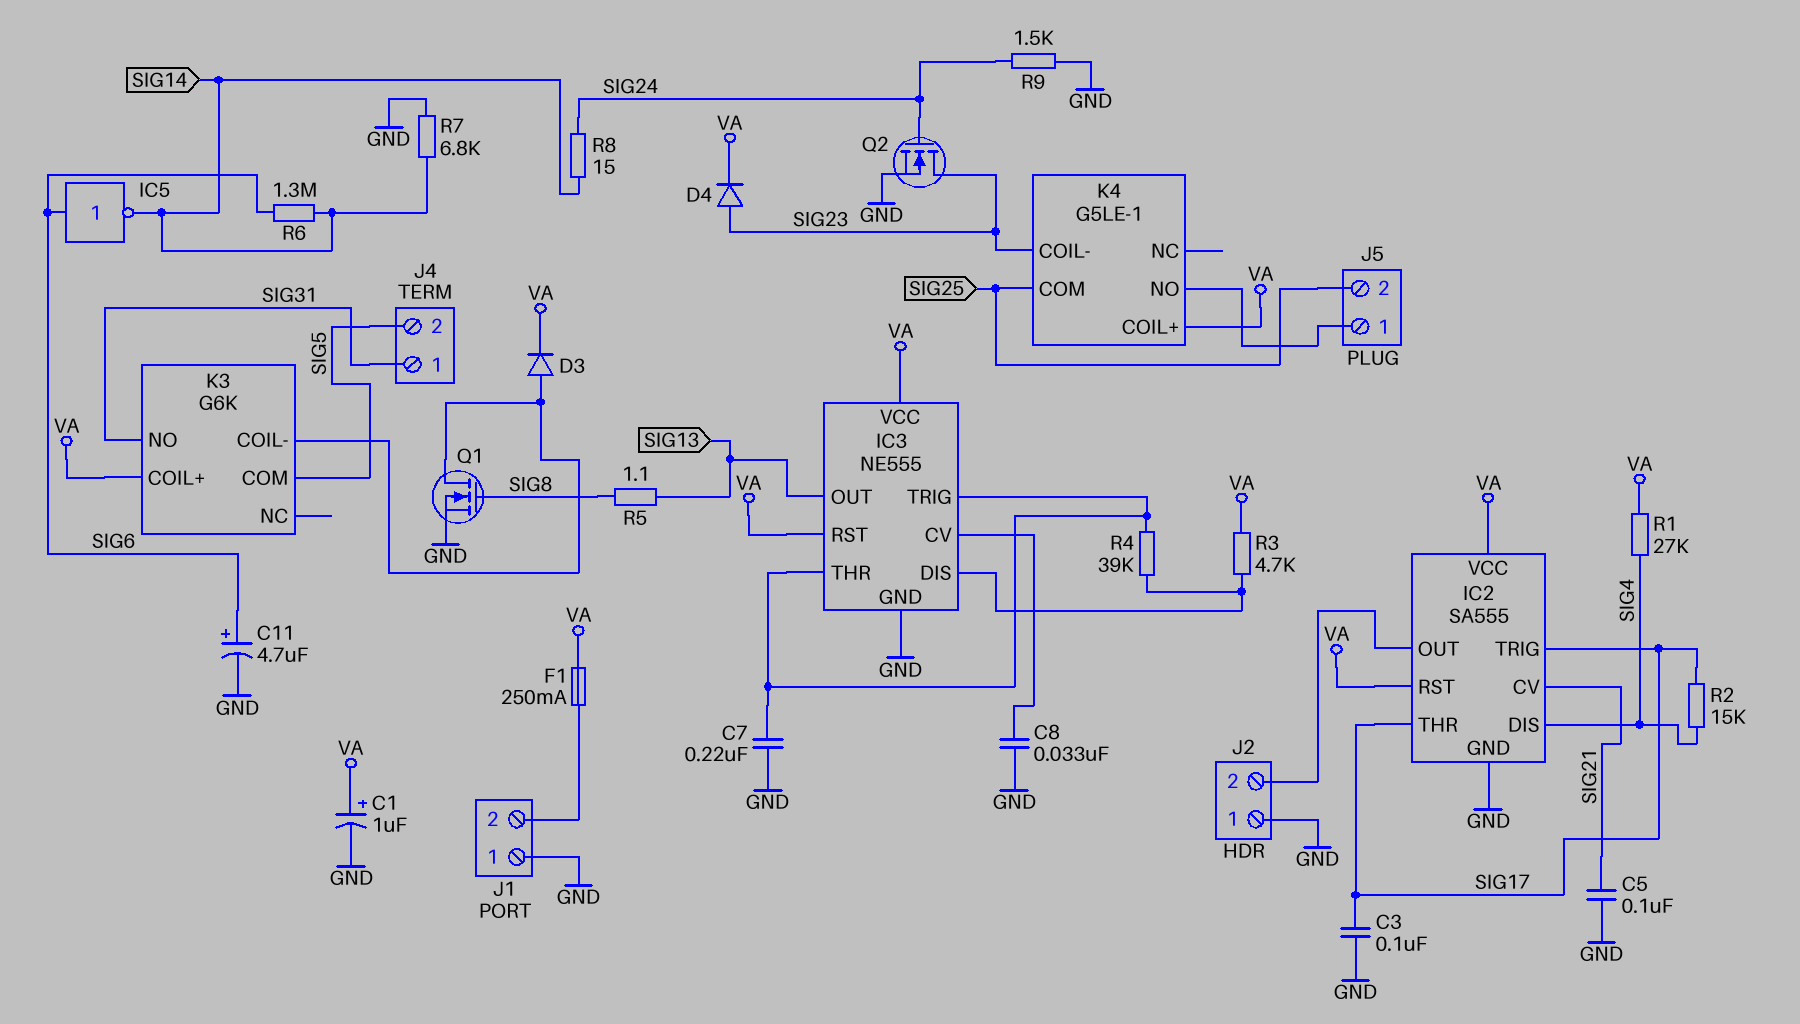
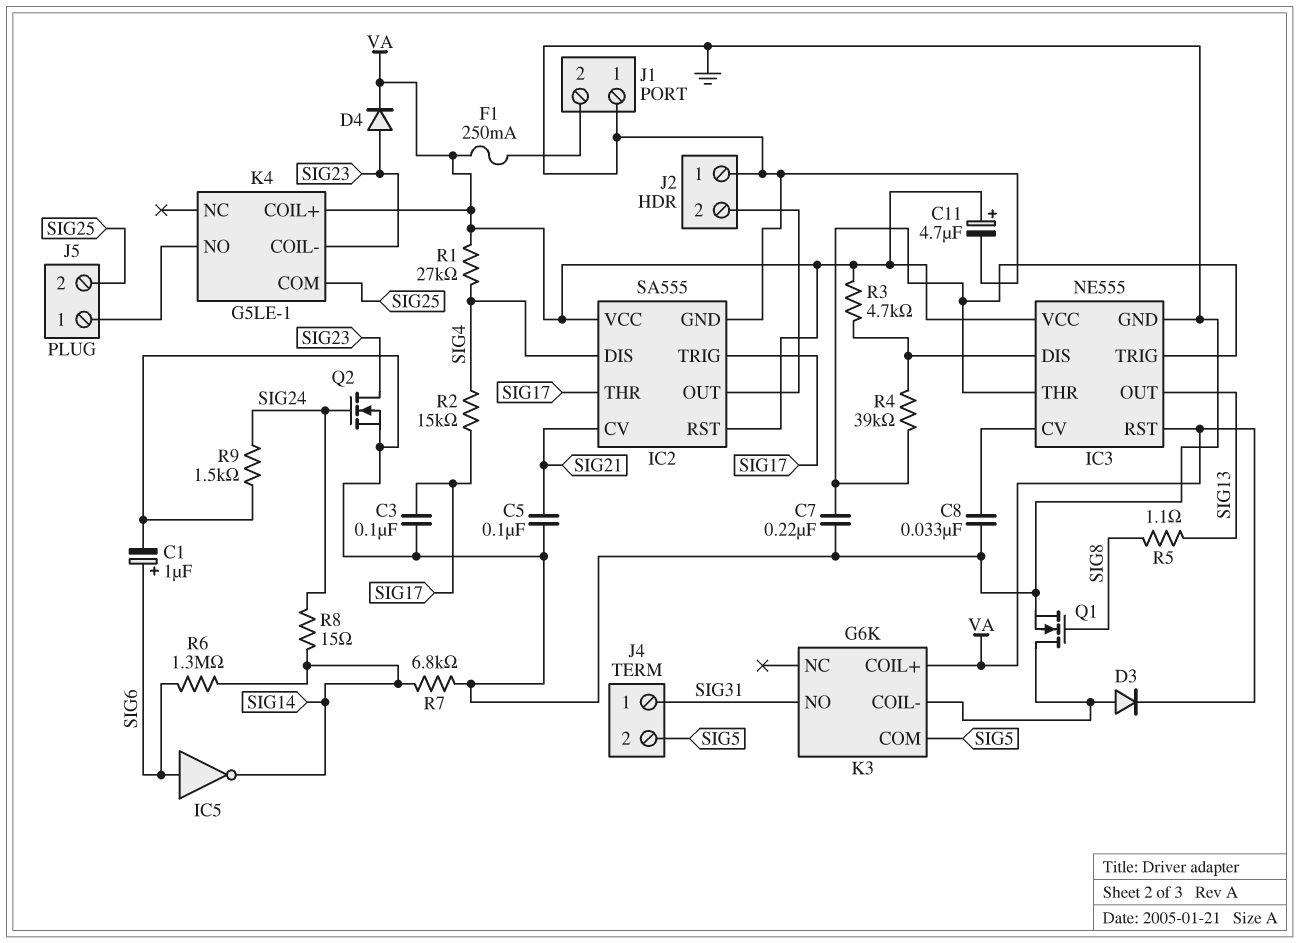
C1: 1uF (plus VA, minus GND) -> 1uF (plus SIG6, minus GND)
C11: 4.7uF (plus SIG6, minus GND) -> 4.7uF (plus VA, minus GND)

